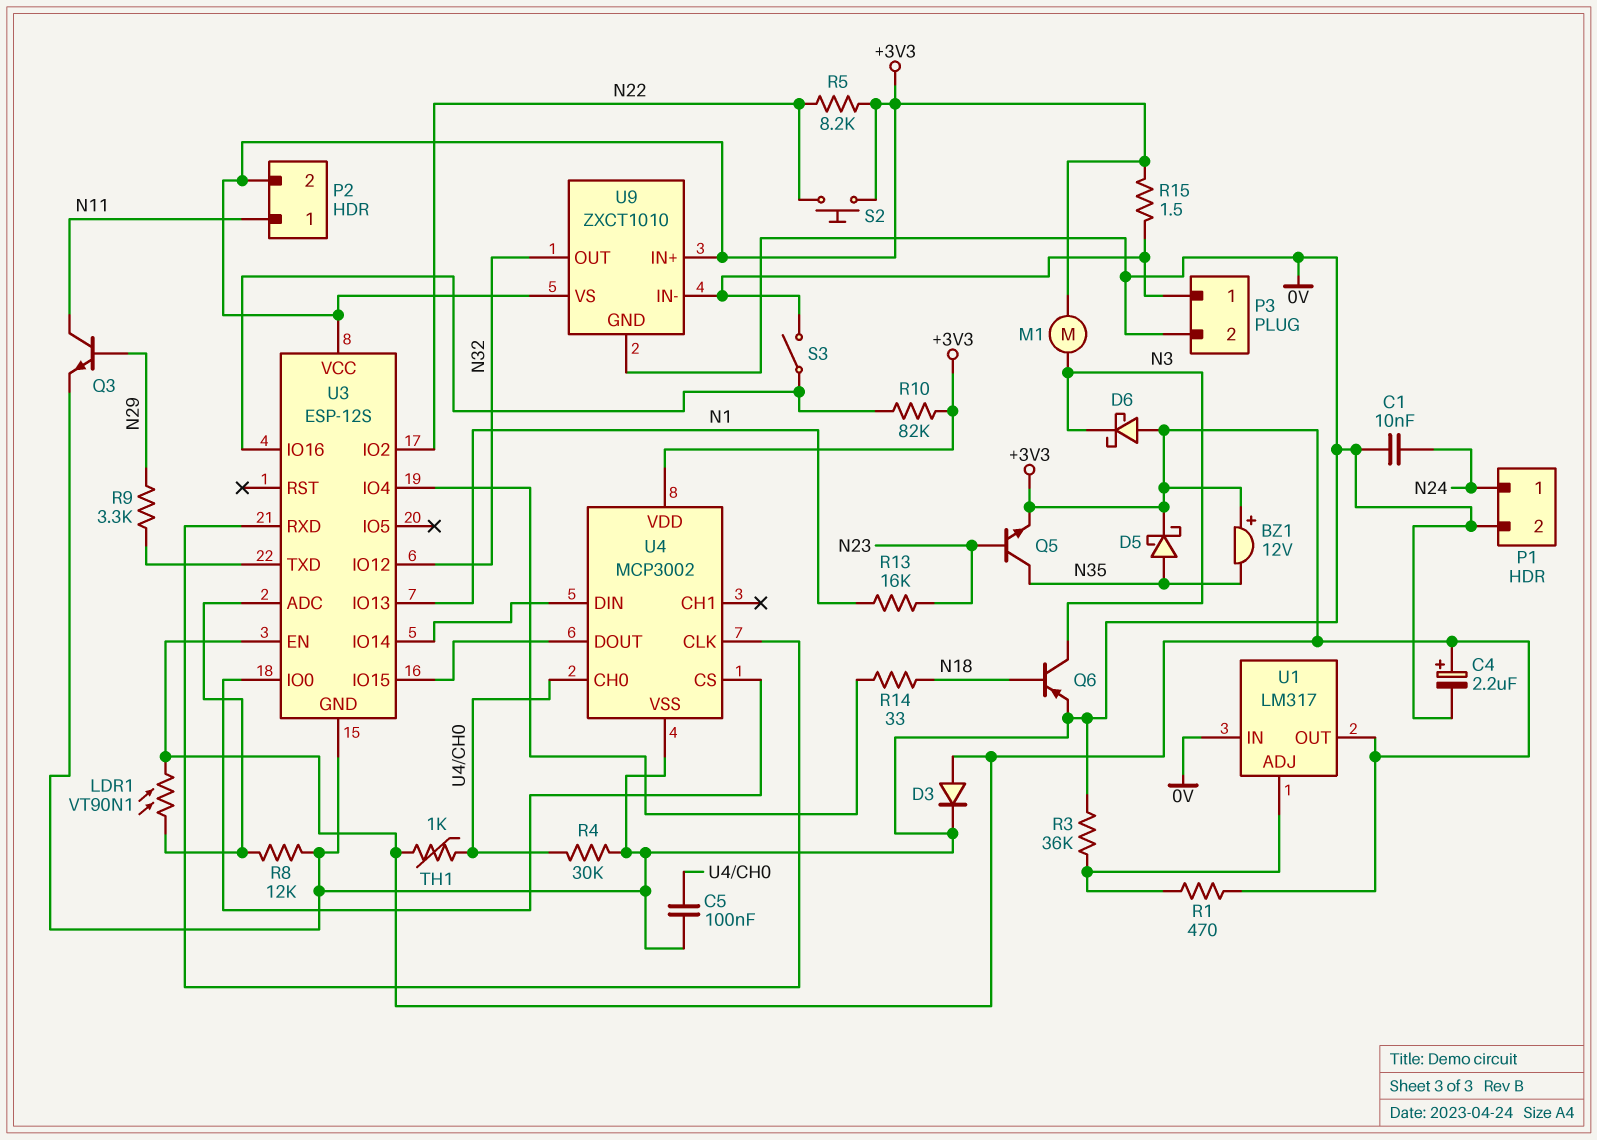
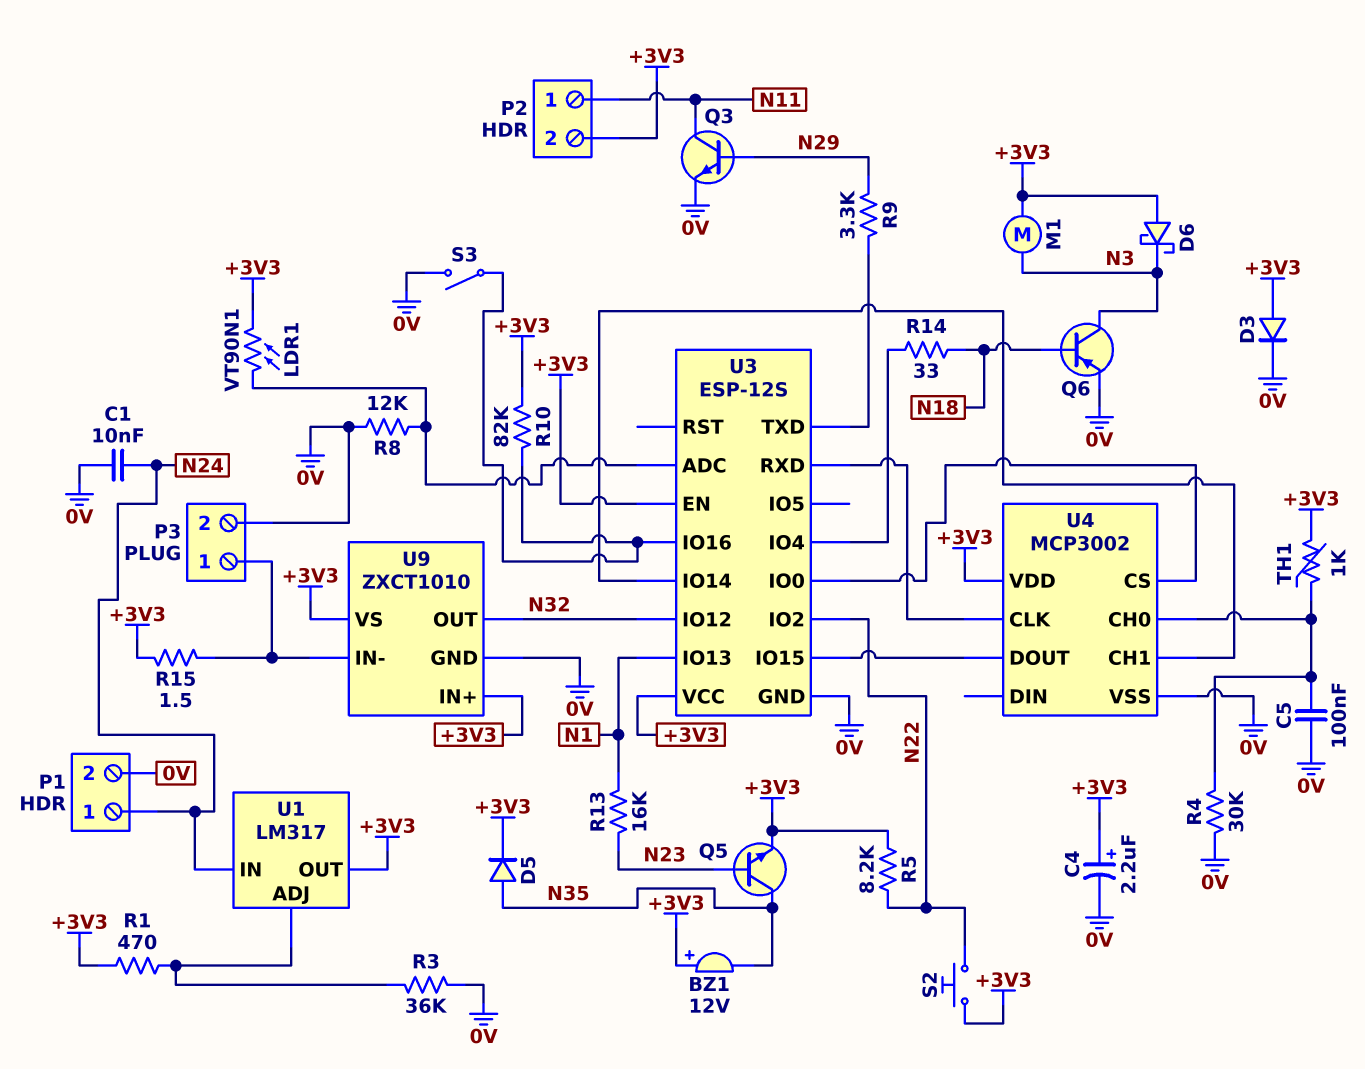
D5: schottky (A N35, K +3V3) -> diode (A N35, K +3V3)
S3: switch (P3/1, U3/IO16) -> switch (0V, U3/IO16)
U1 pin IN: 0V -> N24
U4 pin CH1: none -> U3/IO14
U4 pin DIN: U3/IO14 -> none

